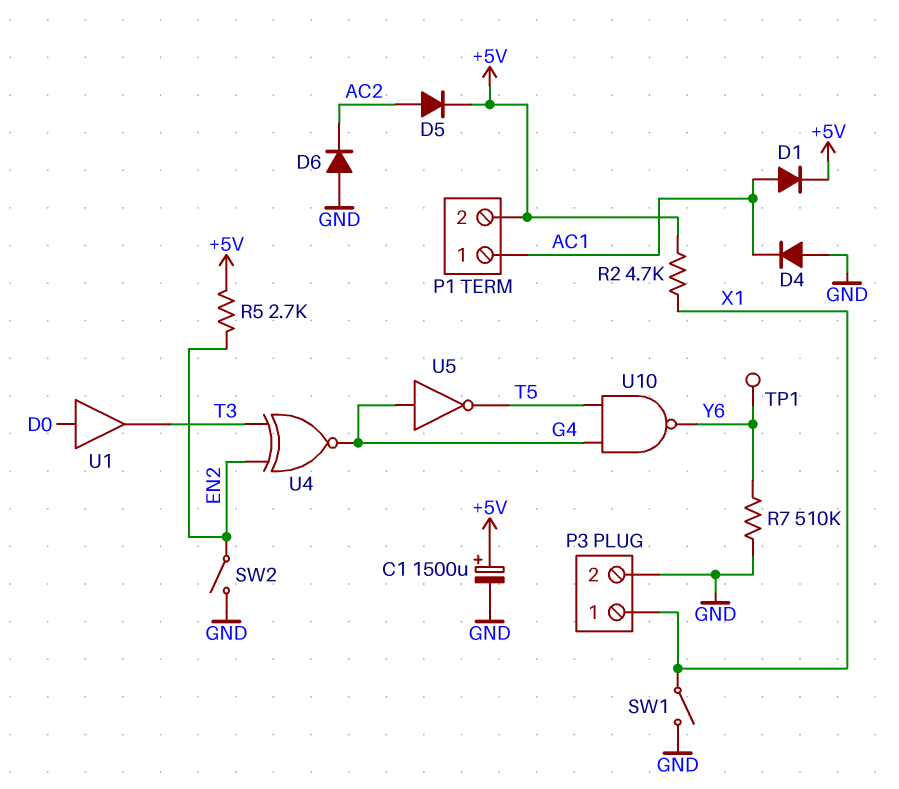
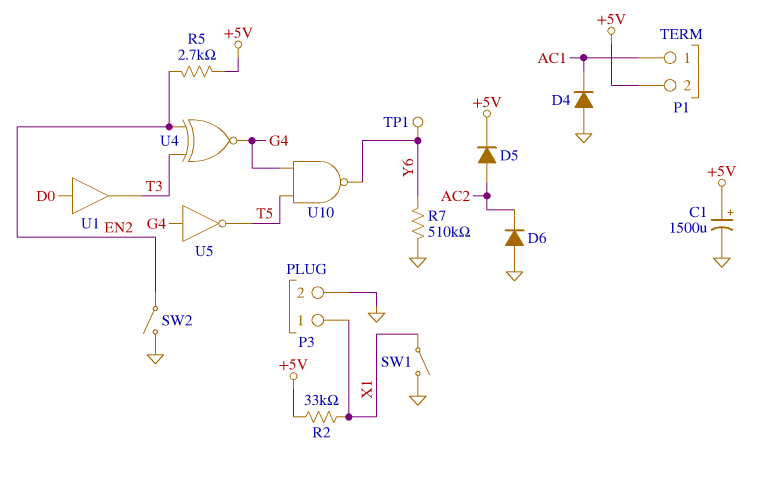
D1: diode (A AC1, K +5V) -> none
R2: 4.7k (+5V, X1) -> 33k (+5V, X1)

